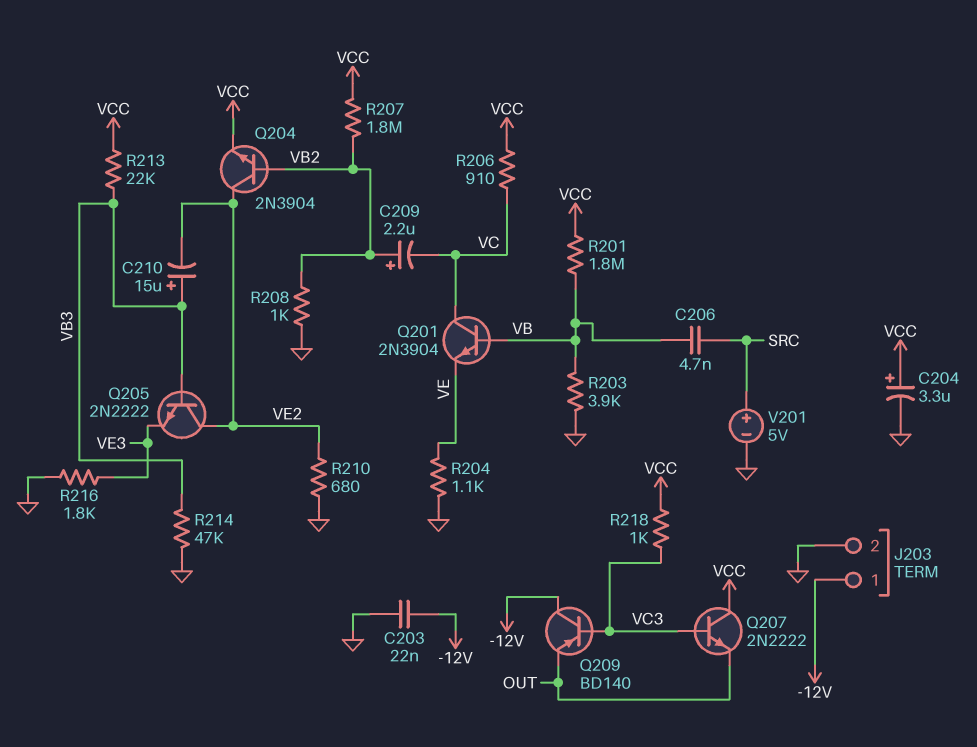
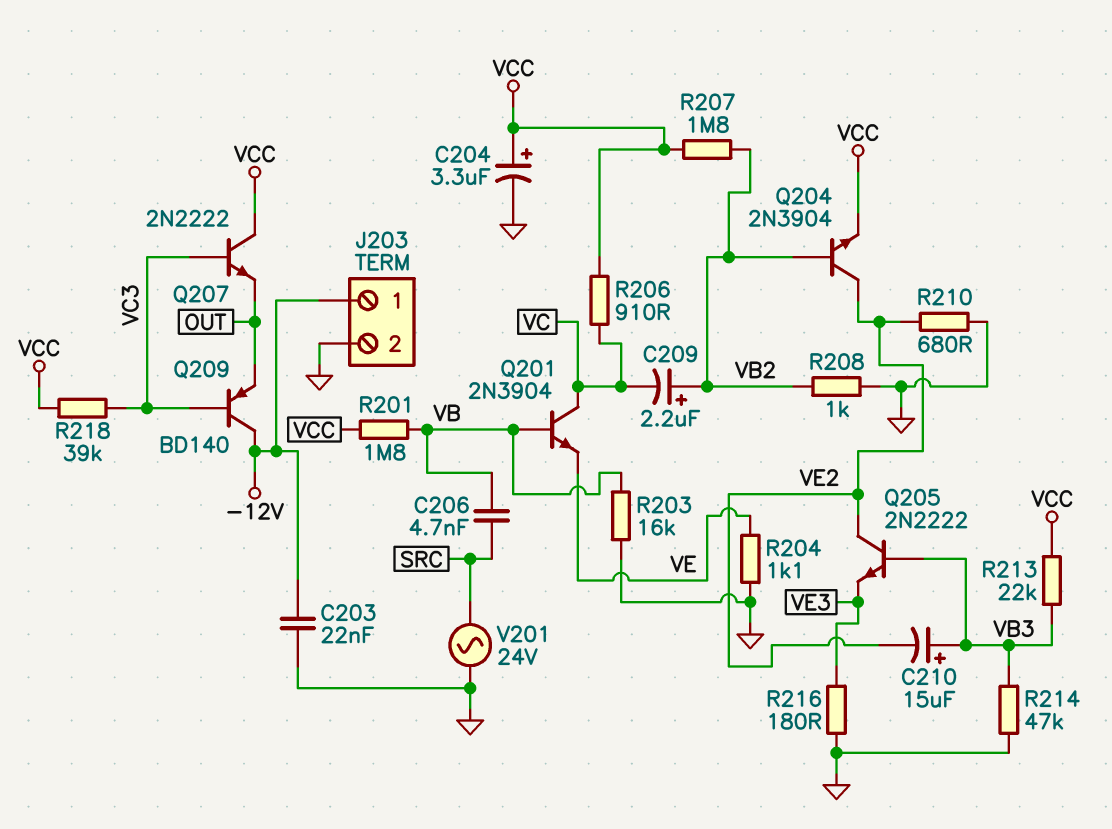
R203: 3.9k (GND, VB) -> 16k (GND, VB)
R216: 1.8k (GND, VE3) -> 180 (GND, VE3)
R218: 1k (VC3, VCC) -> 39k (VC3, VCC)
V201: 5V (plus SRC, minus GND) -> AC 24V (GND, SRC)

